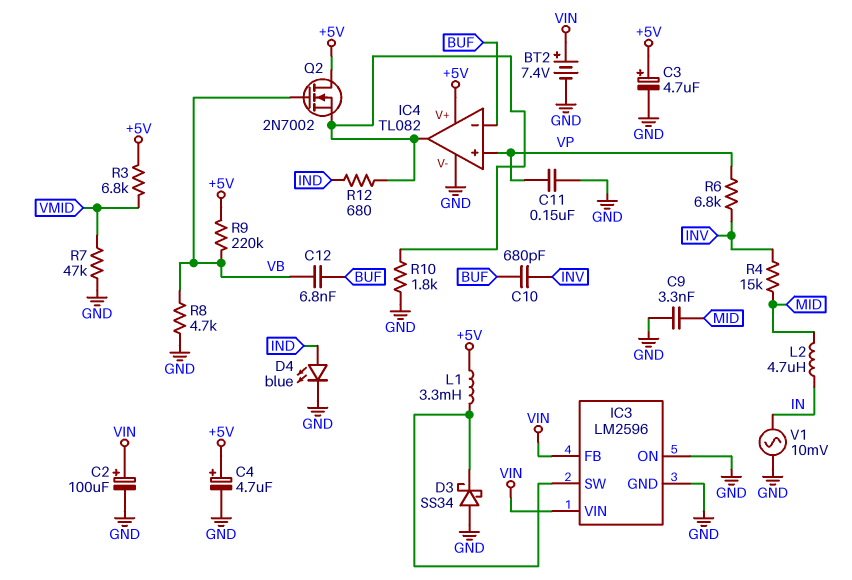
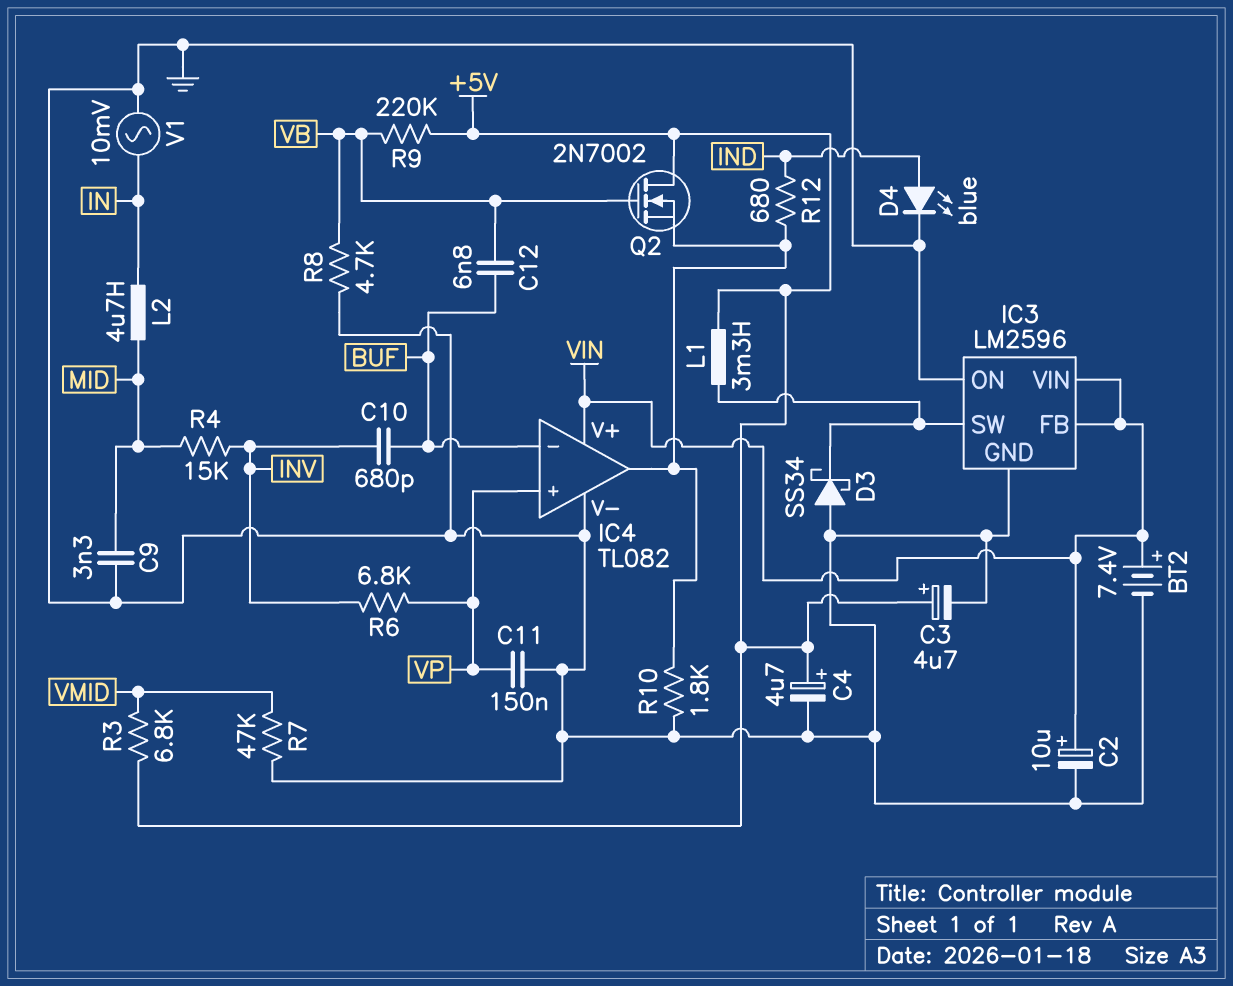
C2: 100uF (plus VIN, minus GND) -> 10uF (plus VIN, minus GND)
IC4 pin V+: +5V -> VIN

